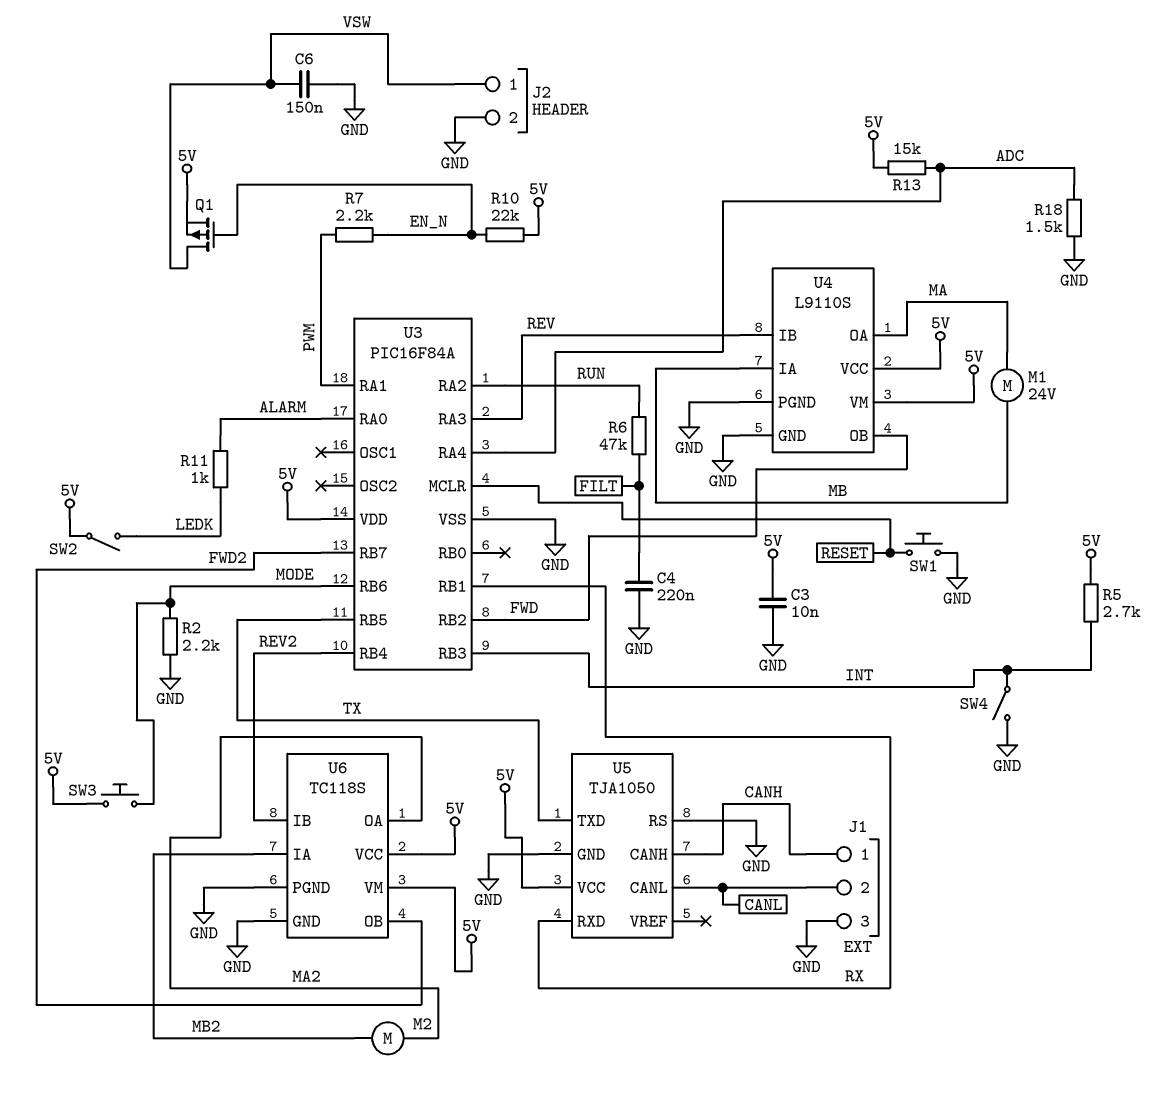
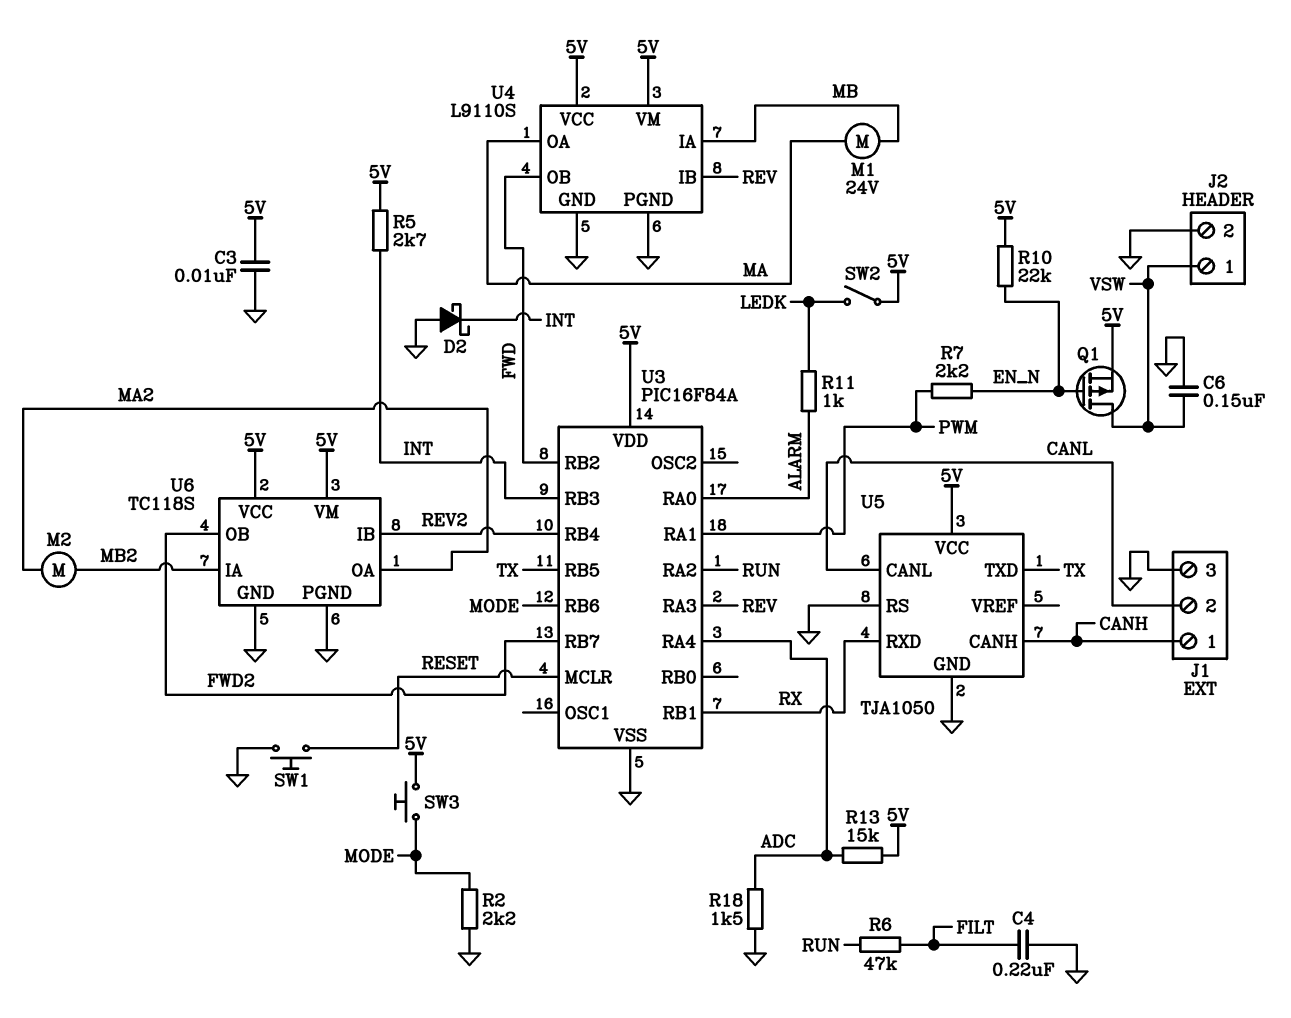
D2: none -> schottky (A GND, K INT)
SW4: switch (GND, INT) -> none

